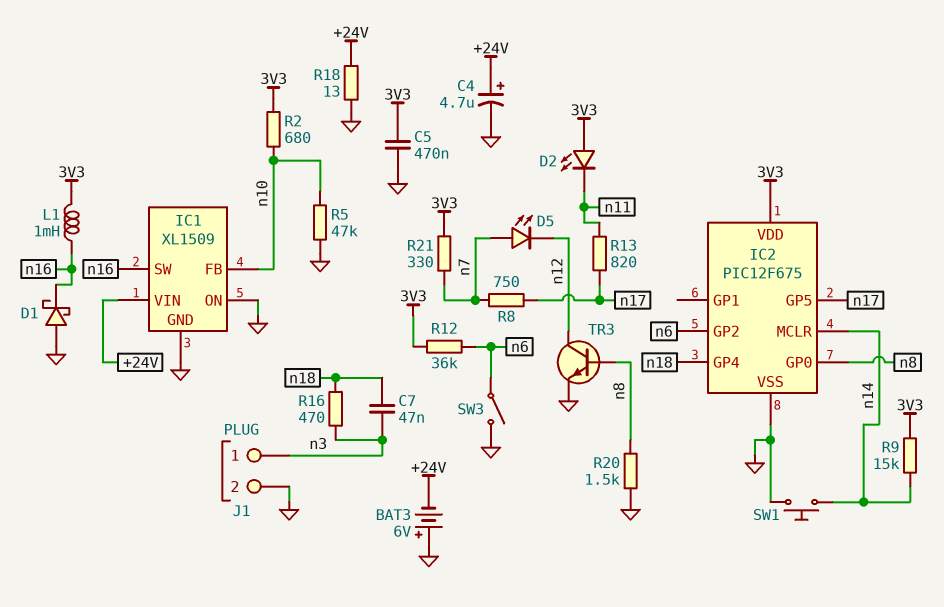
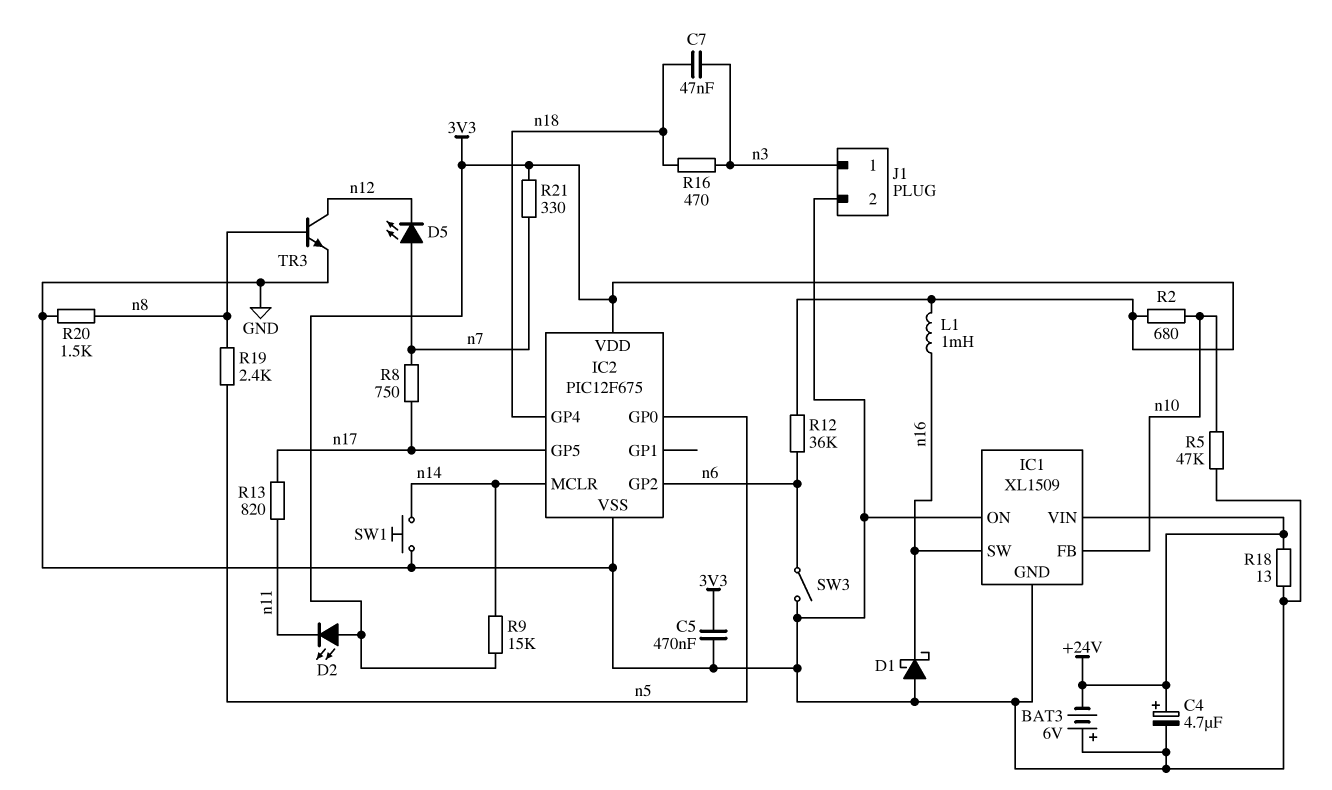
IC2 pin GP0: n8 -> n5
R19: none -> 2.4k (n5, n8)

